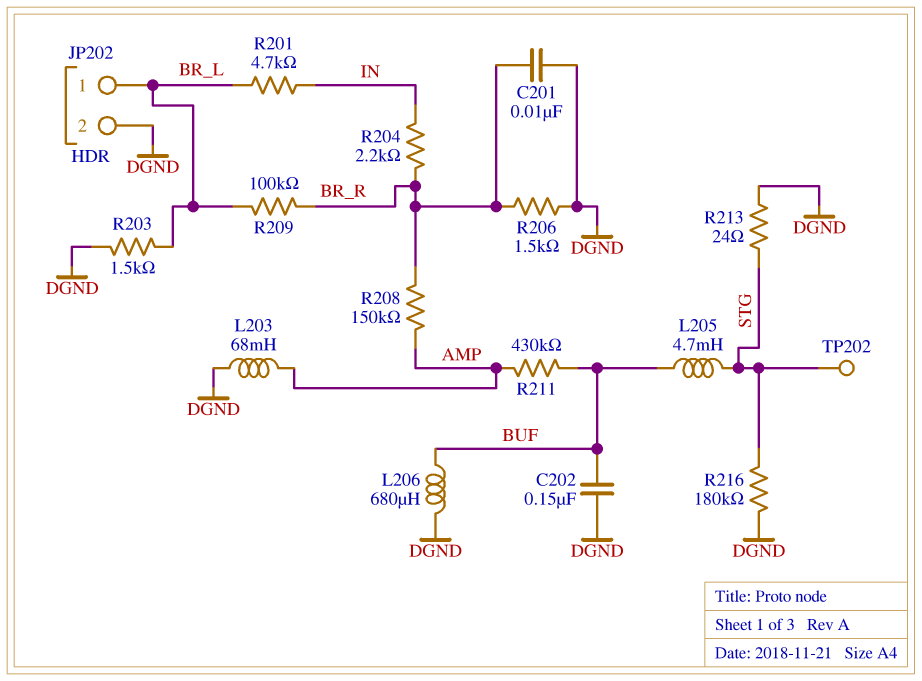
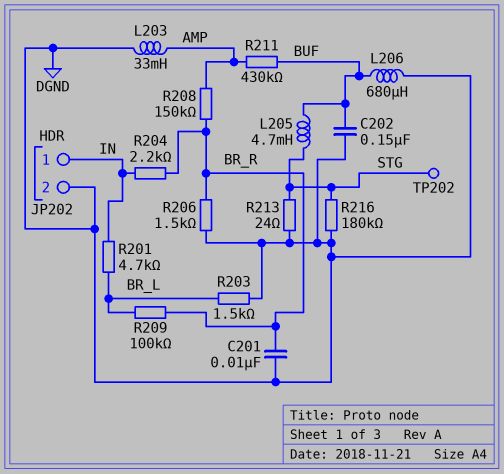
JP202 pin 1: BR_L -> IN
L203: 68mH (AMP, DGND) -> 33mH (AMP, DGND)

